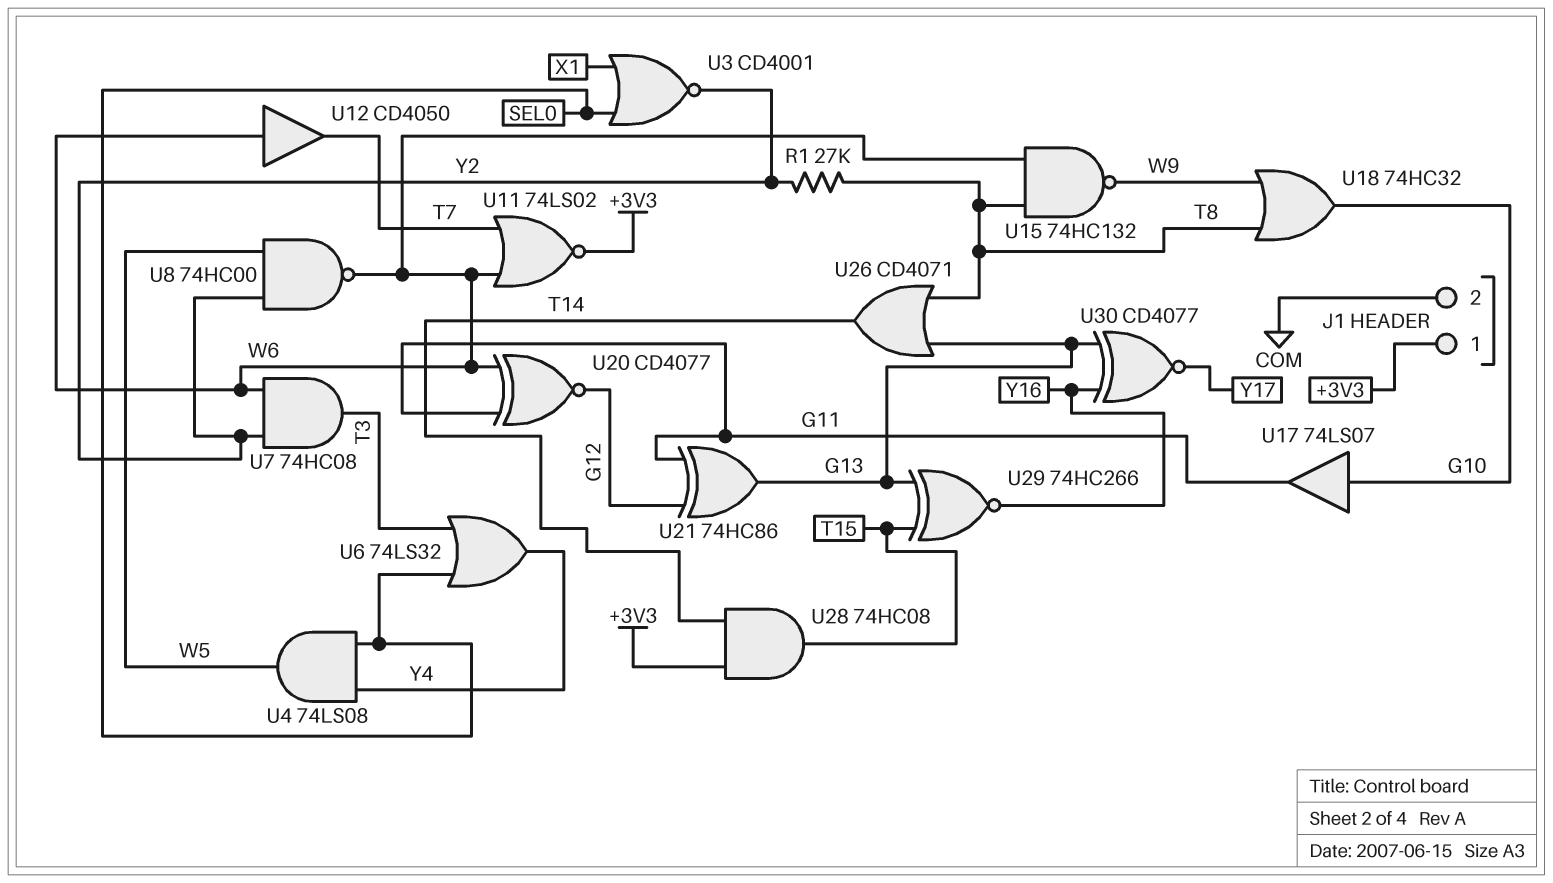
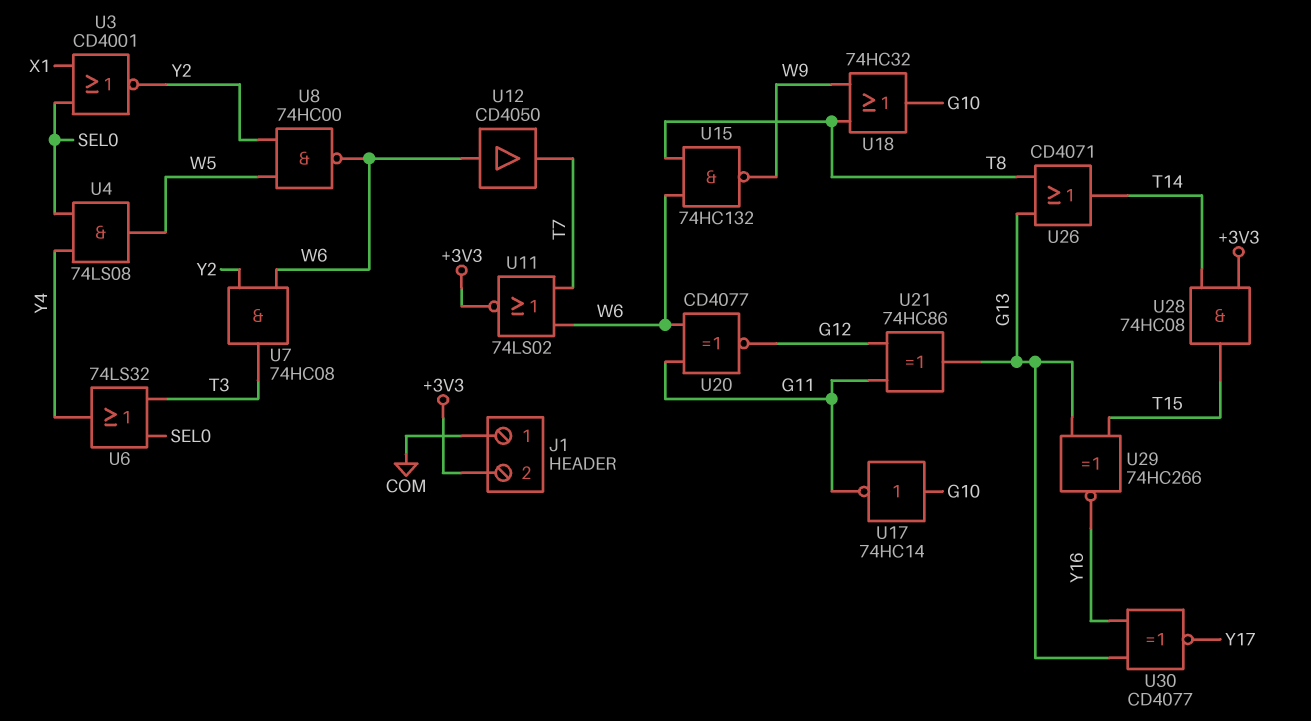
J1 pin 1: +3V3 -> COM
J1 pin 2: COM -> +3V3
R1: 27k (T8, Y2) -> none
U17: buffer 74LS07 (in G10, out G11) -> NOT 74HC14 (in G10, out G11)

